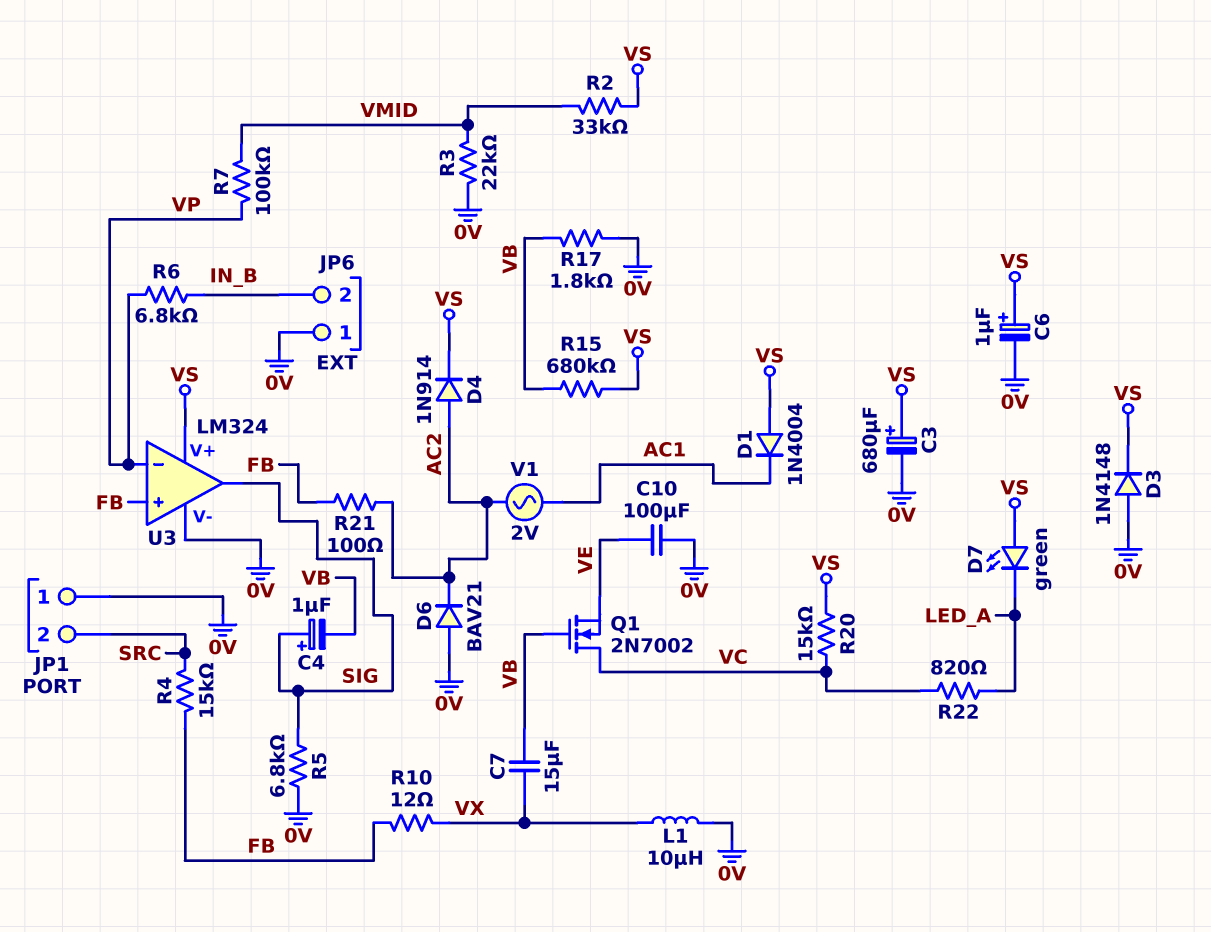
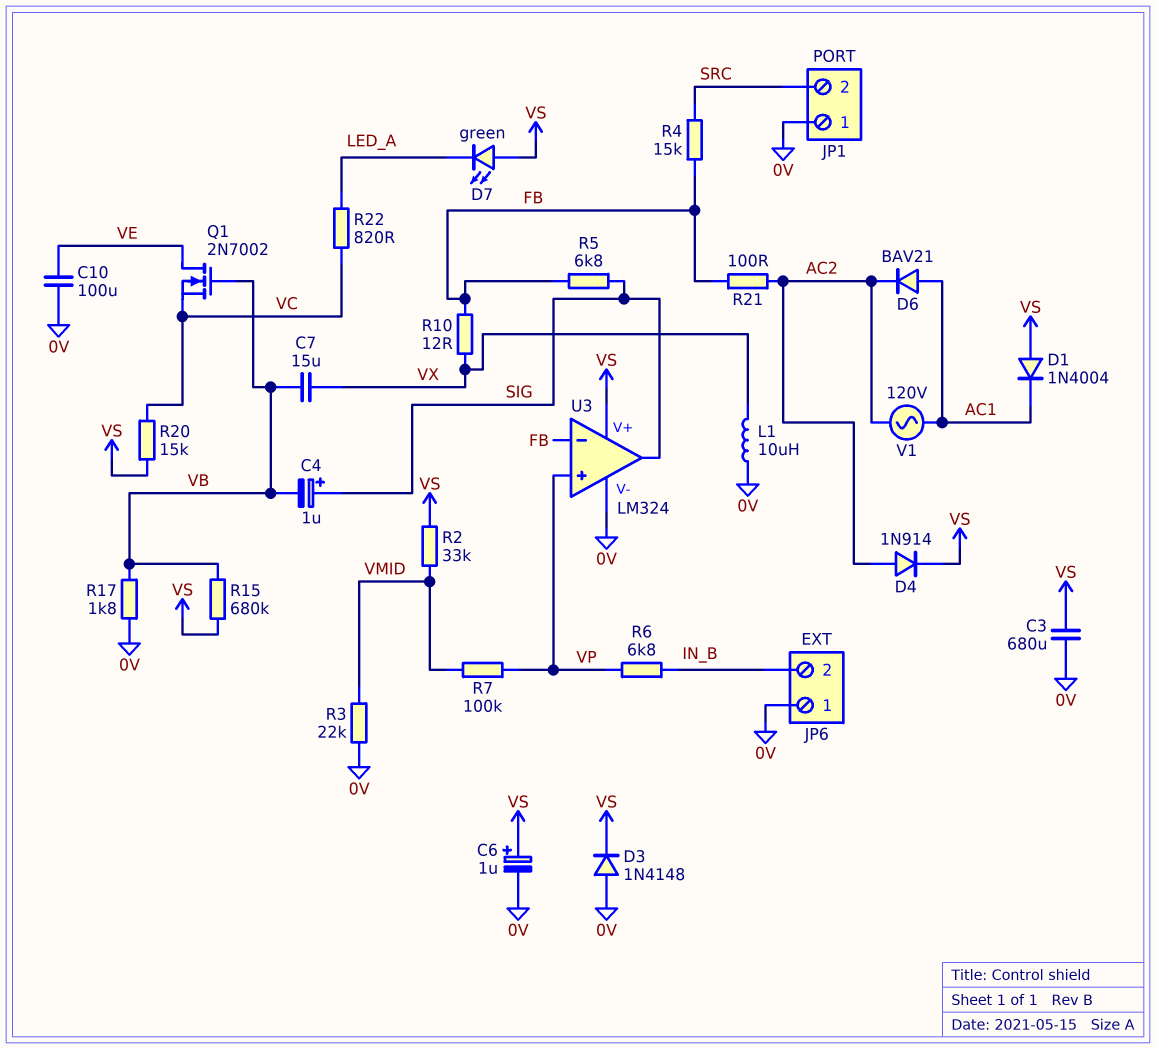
C3: 680uF (plus VS, minus 0V) -> 680uF (0V, VS)
D6: diode BAV21 (A 0V, K AC2) -> diode BAV21 (A AC1, K AC2)
Q1: NMOS 2N7002 (G VB, D VC, S VE) -> NMOS 2N7002 (G VB, D VE, S VC)
R5: 6.8k (0V, SIG) -> 6.8k (FB, SIG)
U3 pin in+: FB -> VP
U3 pin in-: VP -> FB
V1: AC 2V (AC1, AC2) -> AC 120V (AC1, AC2)

